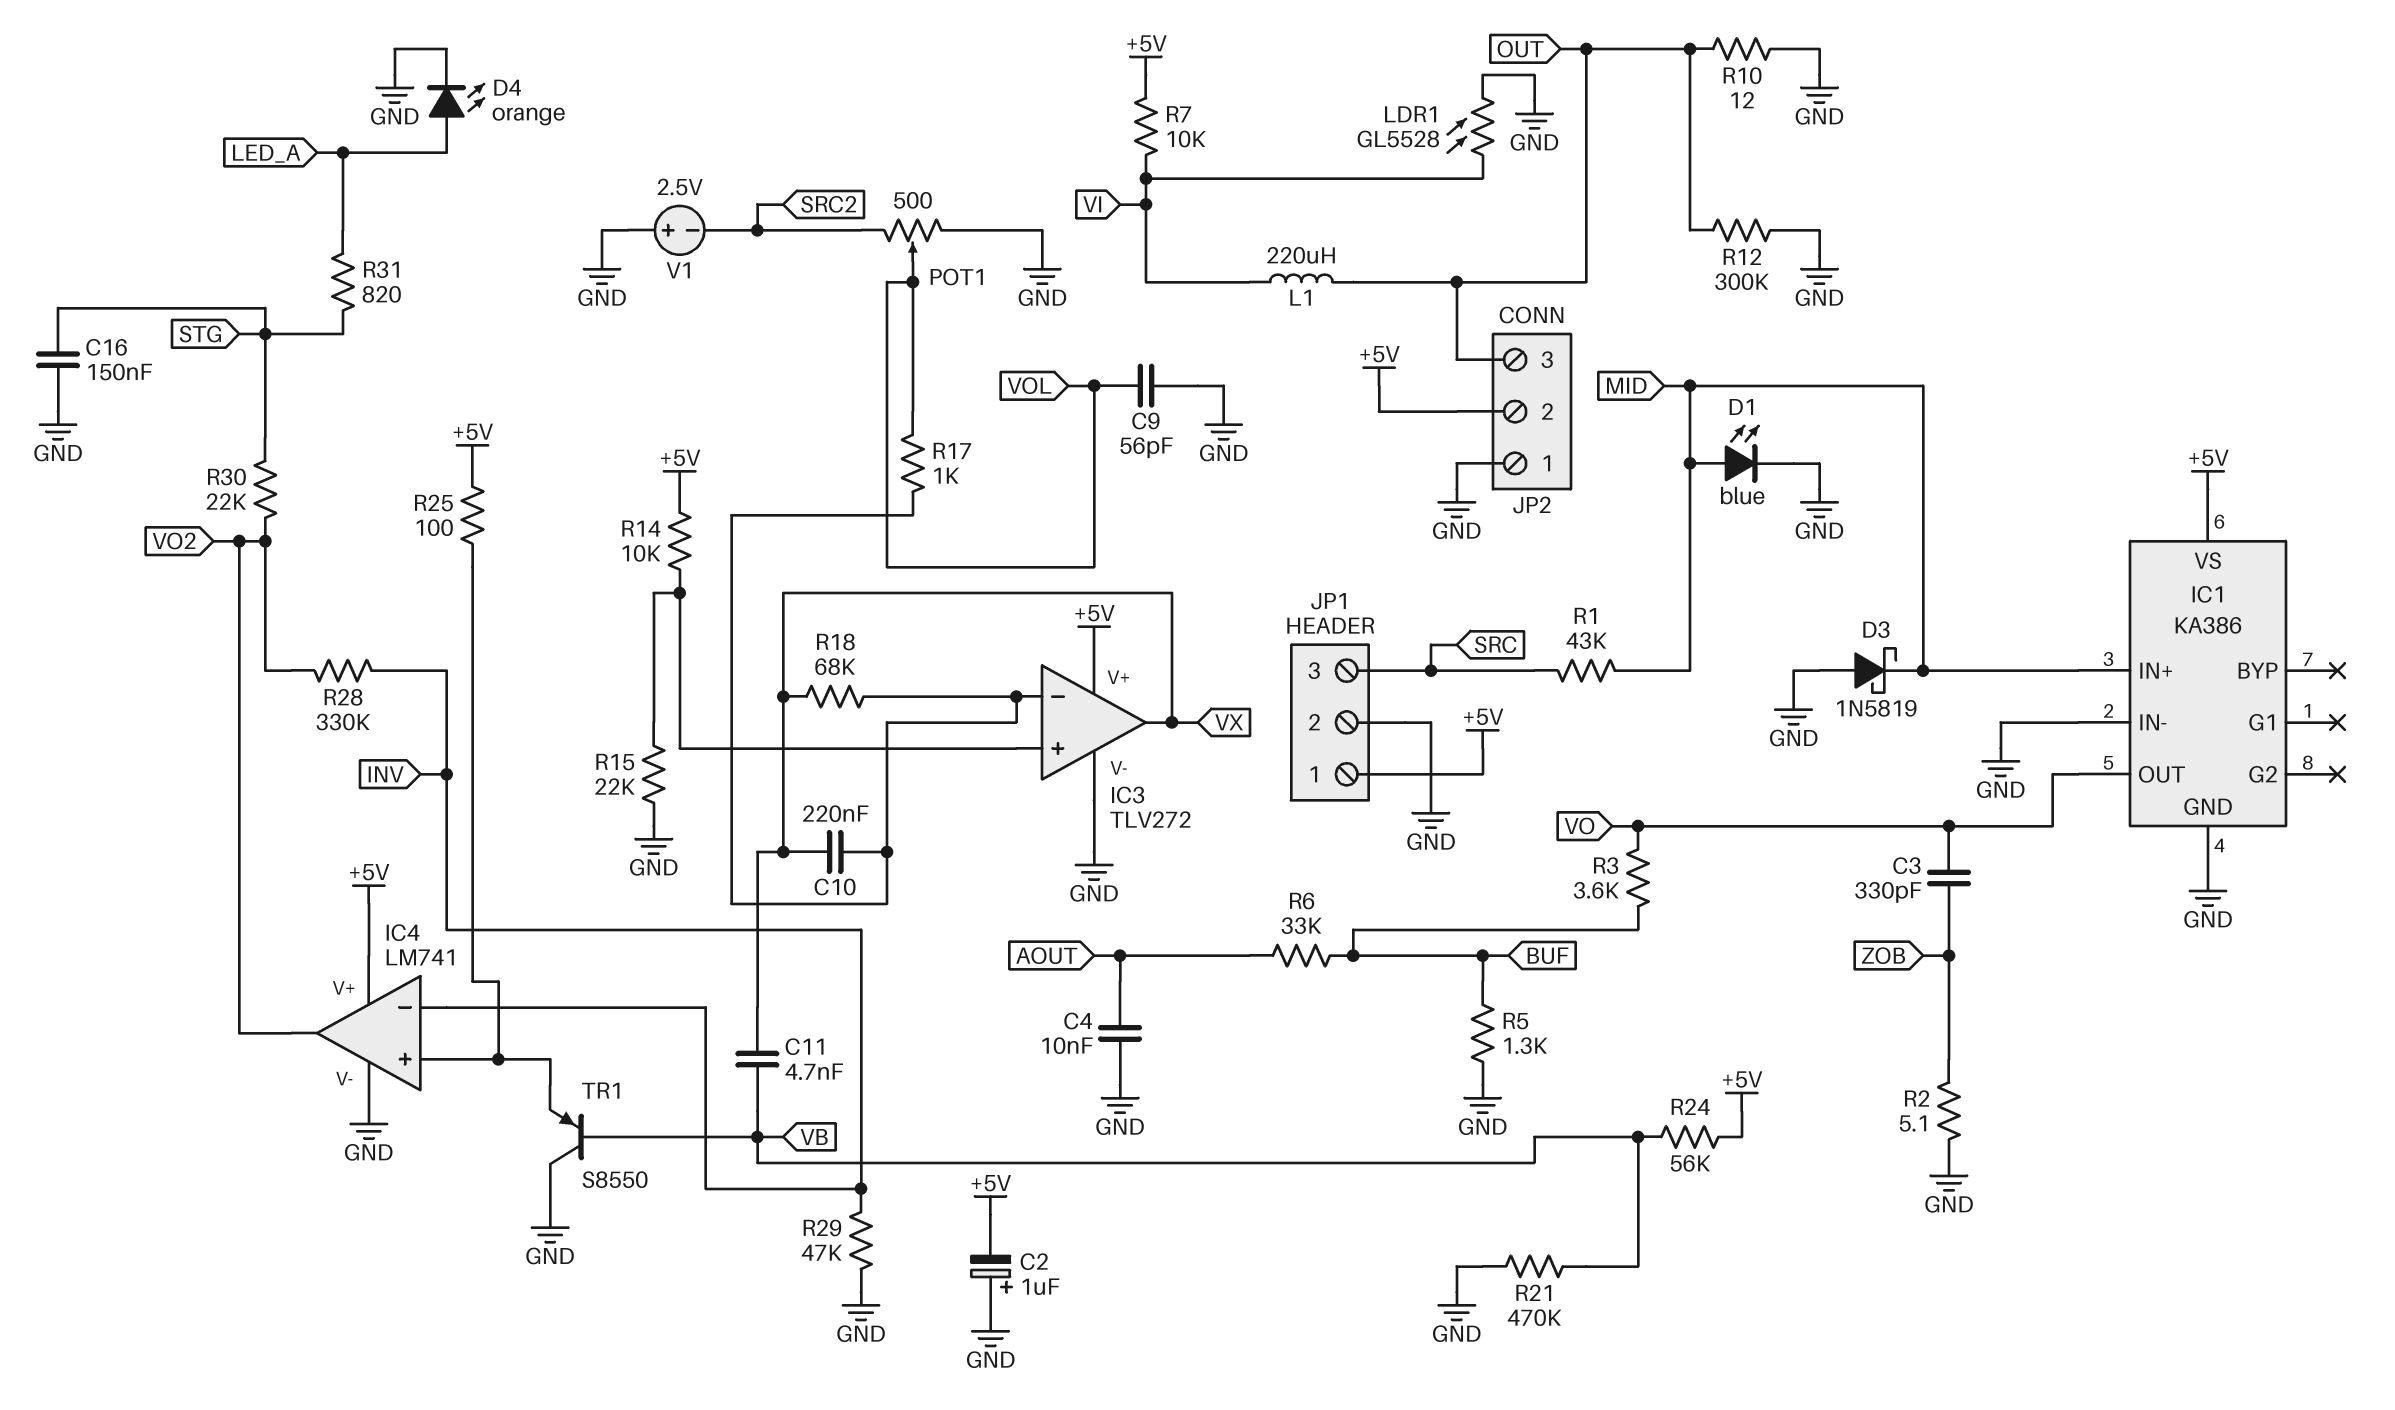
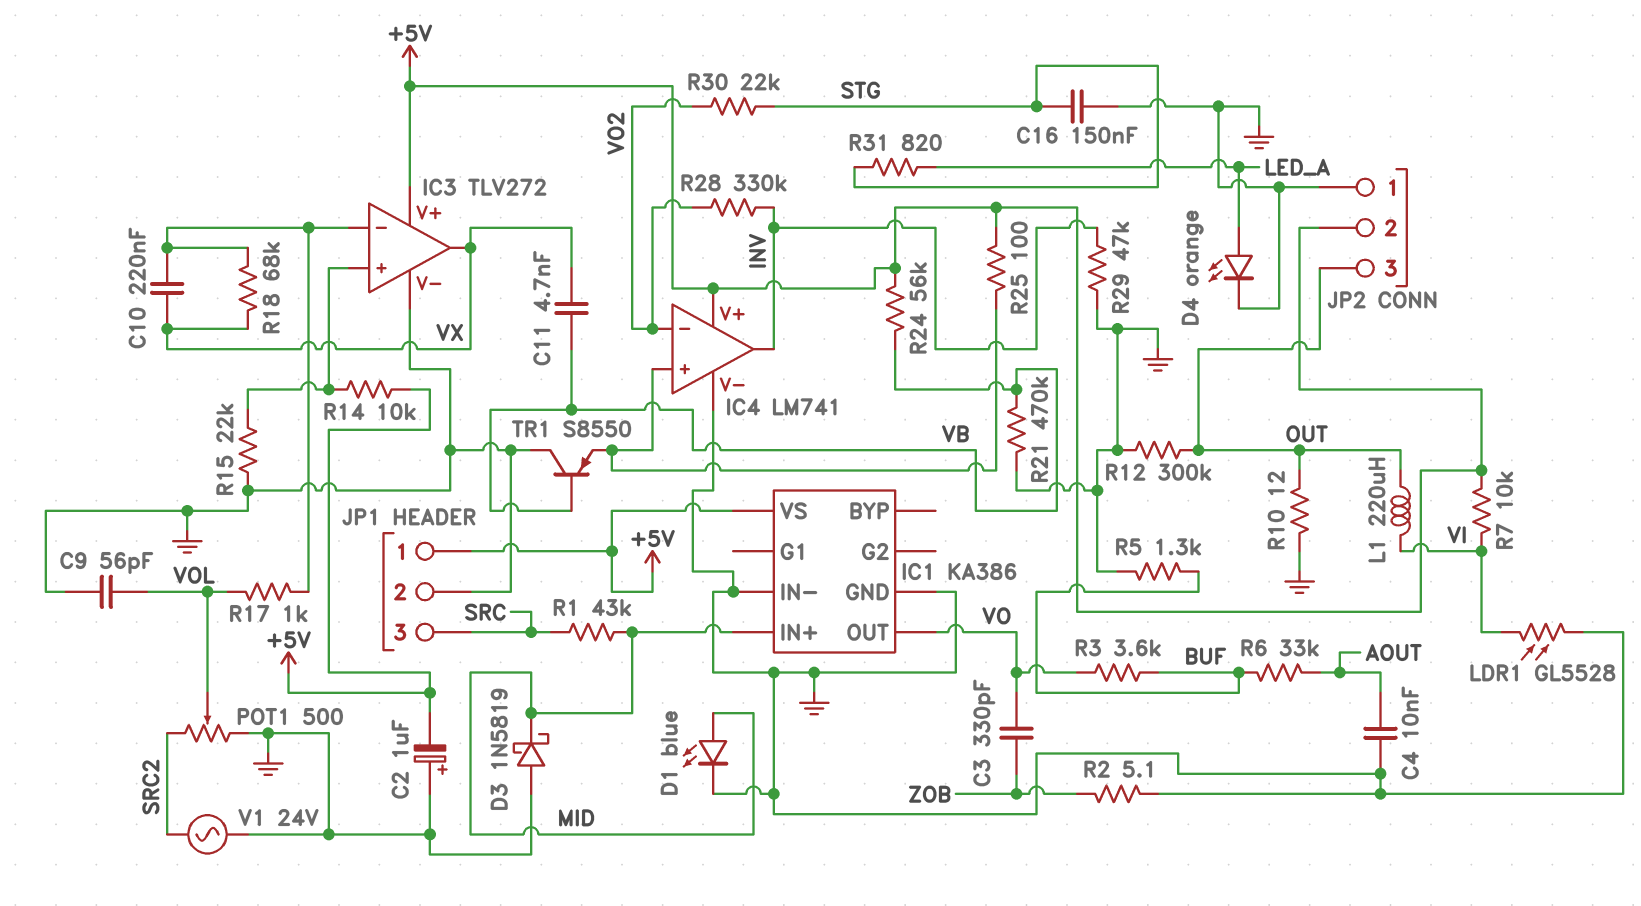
IC4 pin in-: INV -> VO2
IC4 pin out: VO2 -> INV
V1: 2.5V (plus GND, minus SRC2) -> AC 24V (GND, SRC2)

